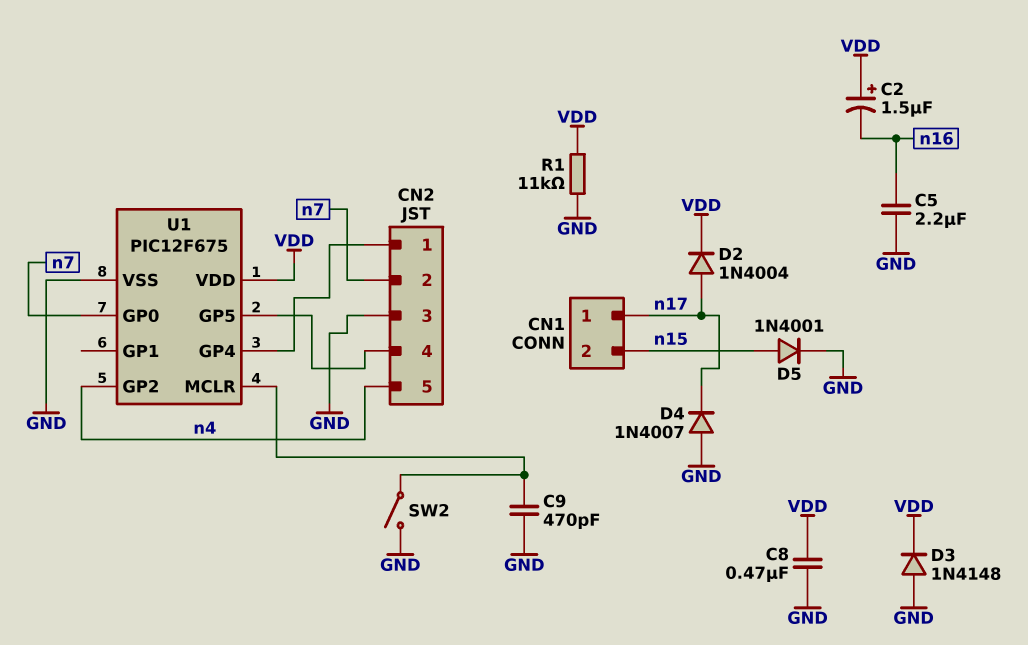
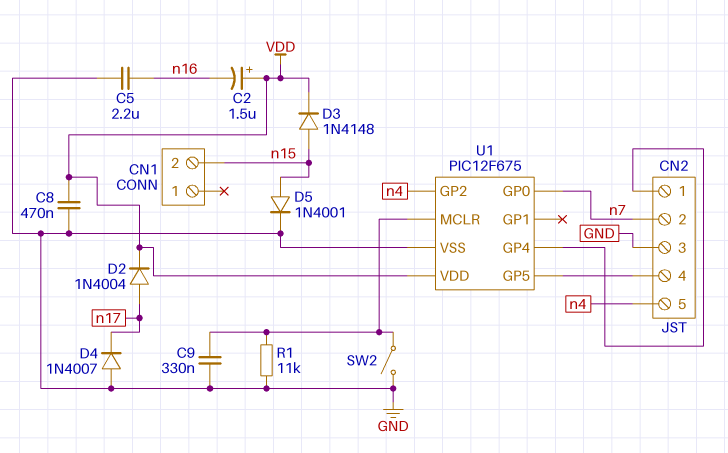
C9: 470pF (GND, U1/MCLR) -> 330nF (GND, U1/MCLR)
CN1 pin 1: n17 -> none
D3: diode 1N4148 (A GND, K VDD) -> diode 1N4148 (A n15, K VDD)
R1: 11k (GND, VDD) -> 11k (GND, U1/MCLR)

